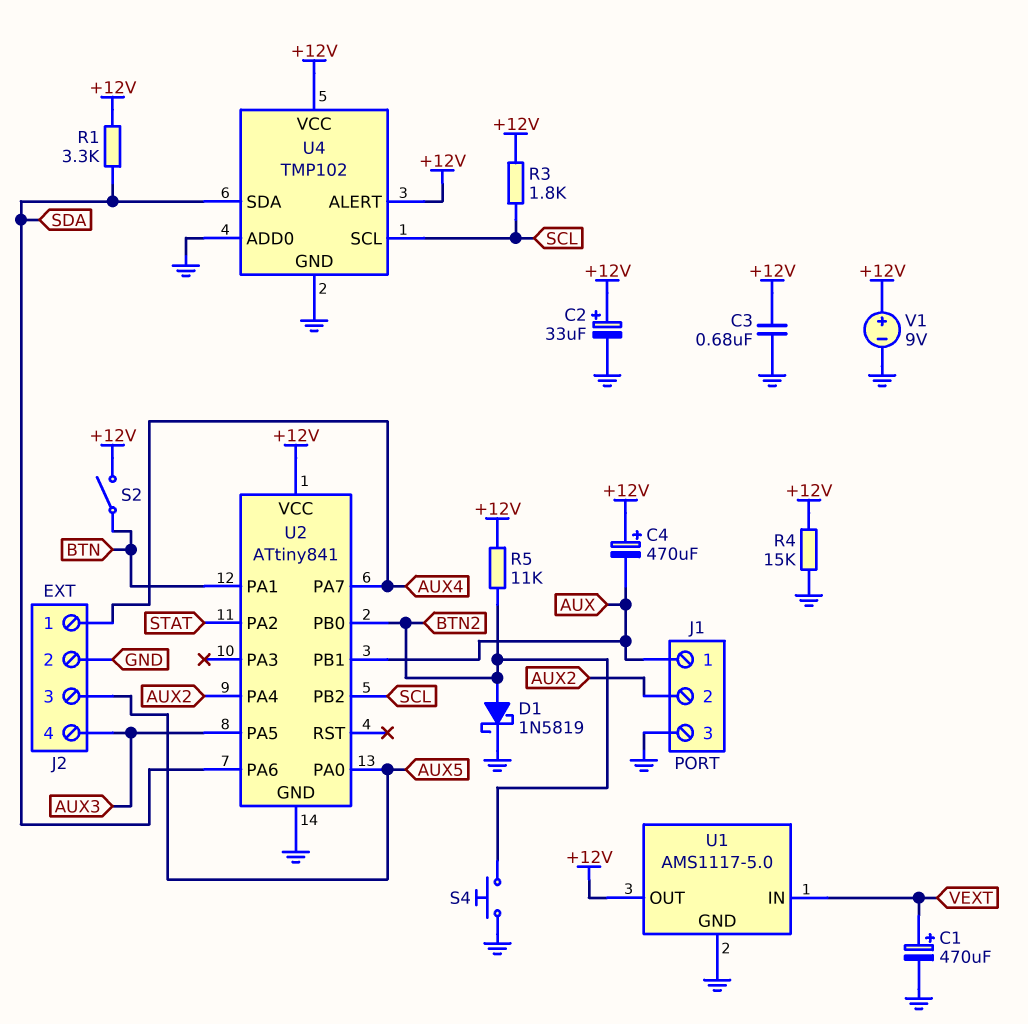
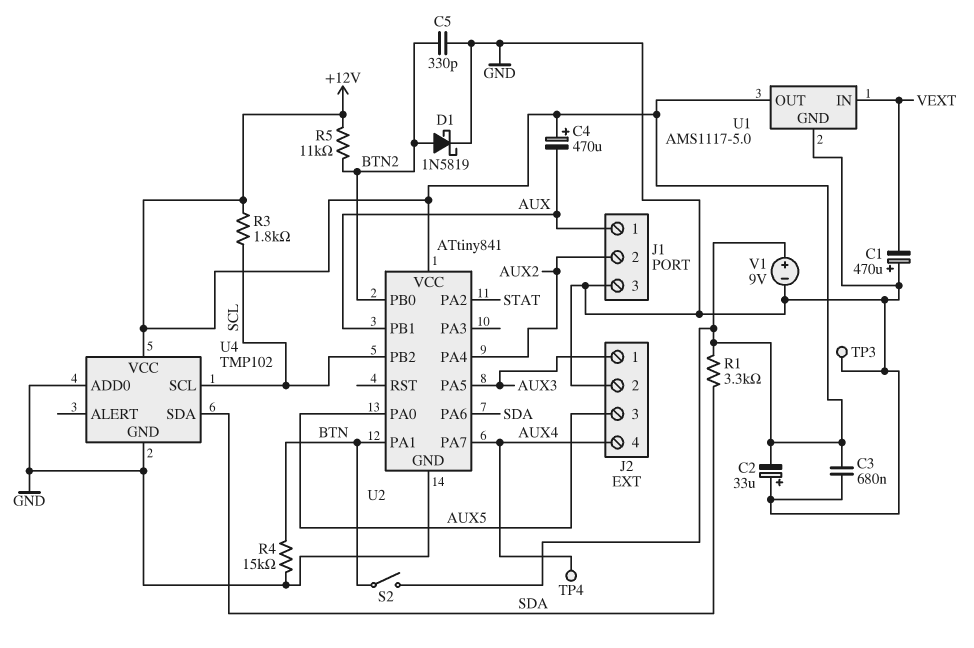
C1: 470uF (plus VEXT, minus GND) -> 470uF (plus GND, minus VEXT)
C2: 33uF (plus +12V, minus GND) -> 33uF (plus GND, minus +12V)
C5: none -> 330pF (BTN2, GND)
J2 pin 1: AUX4 -> AUX3
J2 pin 4: AUX3 -> AUX4
R4: 15k (+12V, GND) -> 15k (BTN, GND)
S4: button (BTN2, GND) -> none
TP3: none -> test point (GND)
TP4: none -> test point (AUX4)
U4 pin ALERT: +12V -> none

